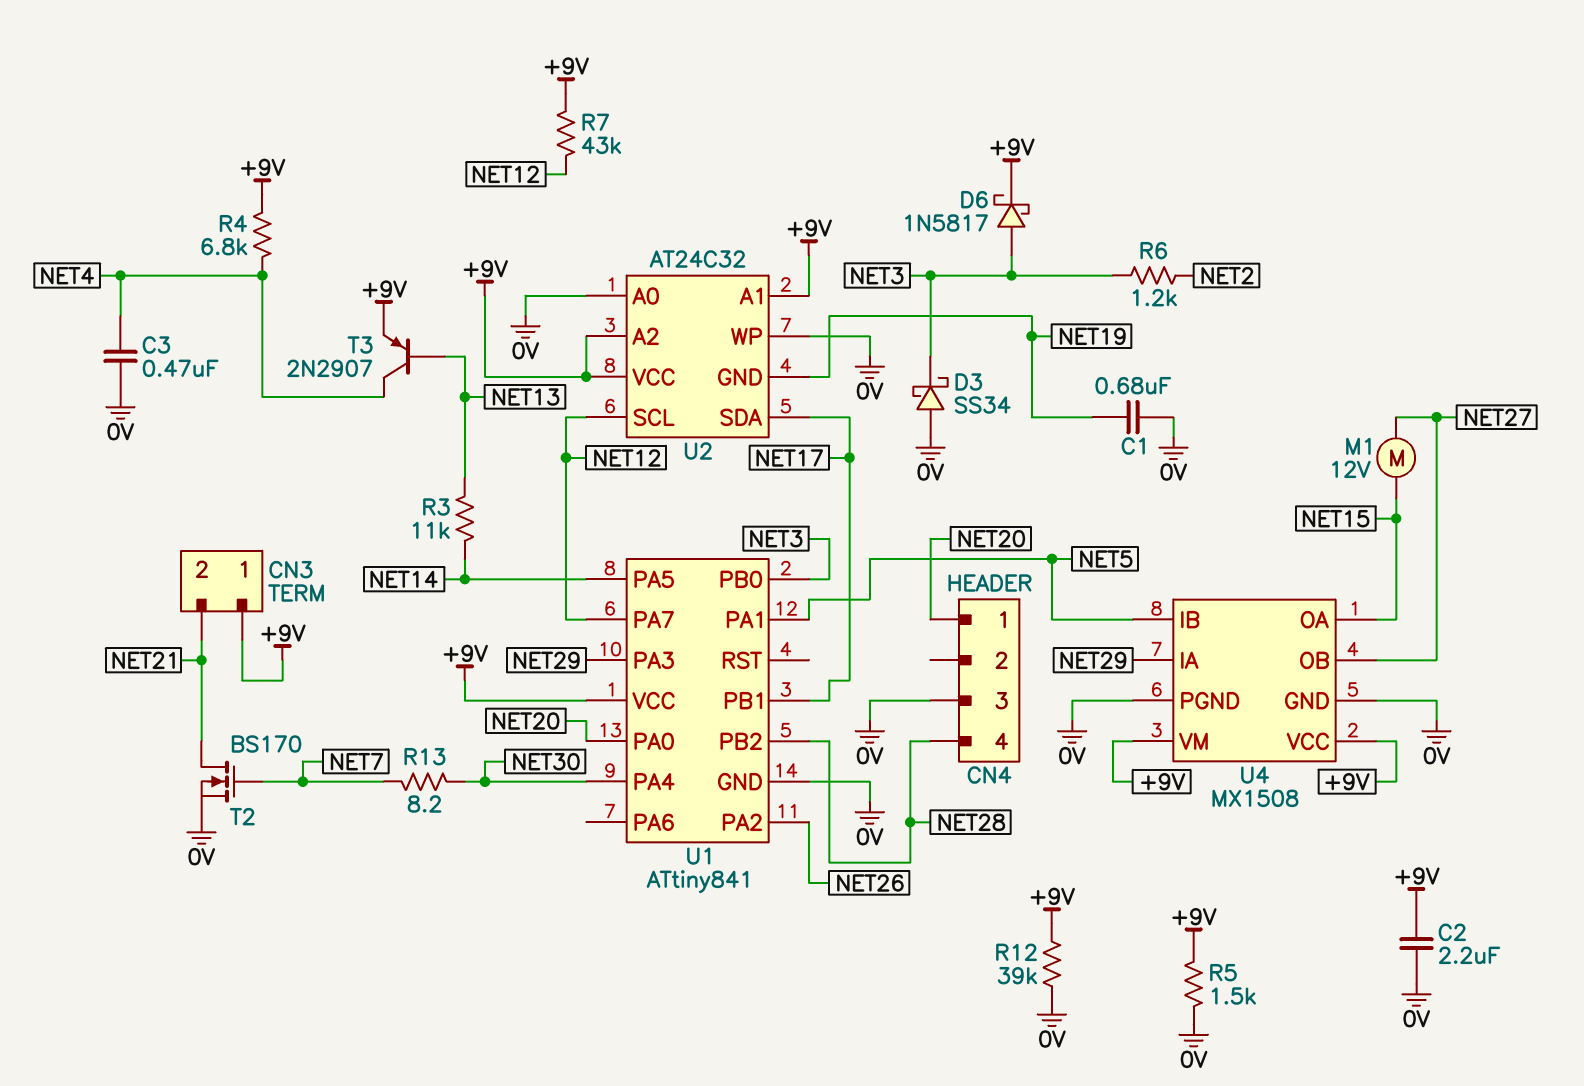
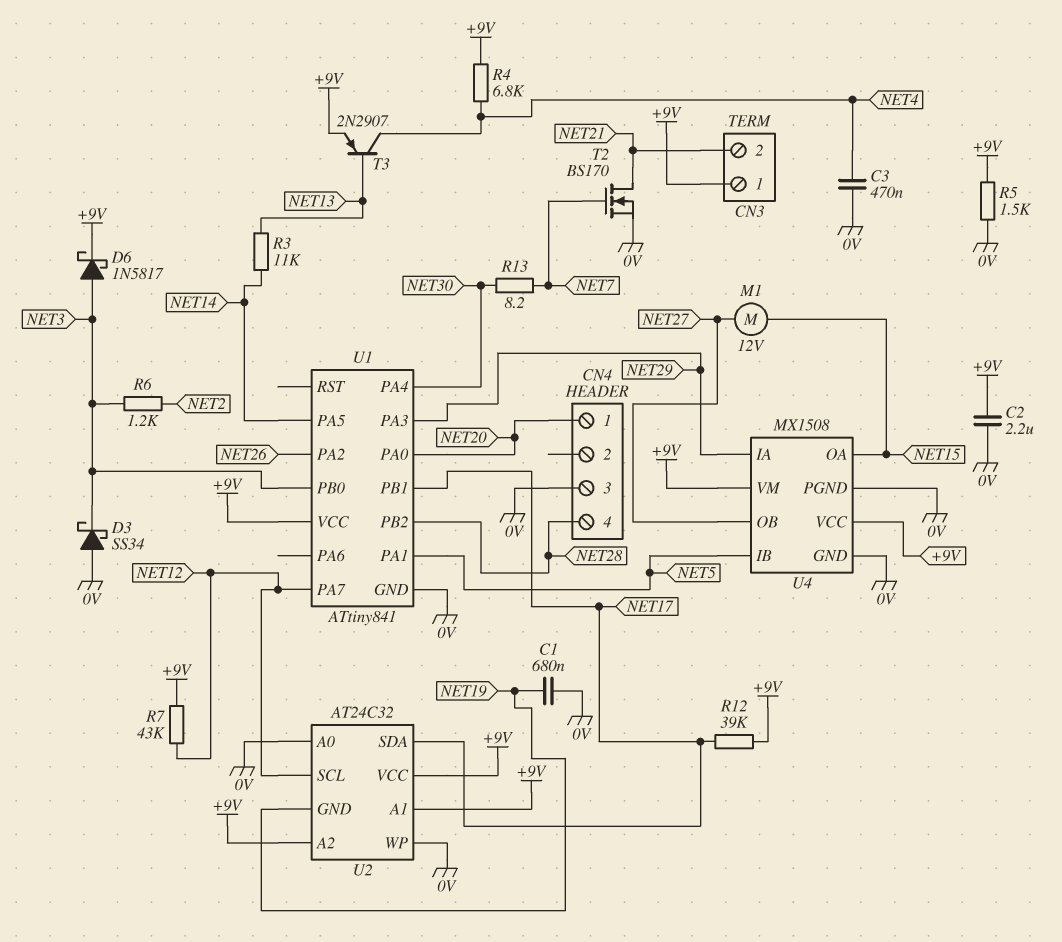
R12: 39k (+9V, 0V) -> 39k (+9V, NET17)

